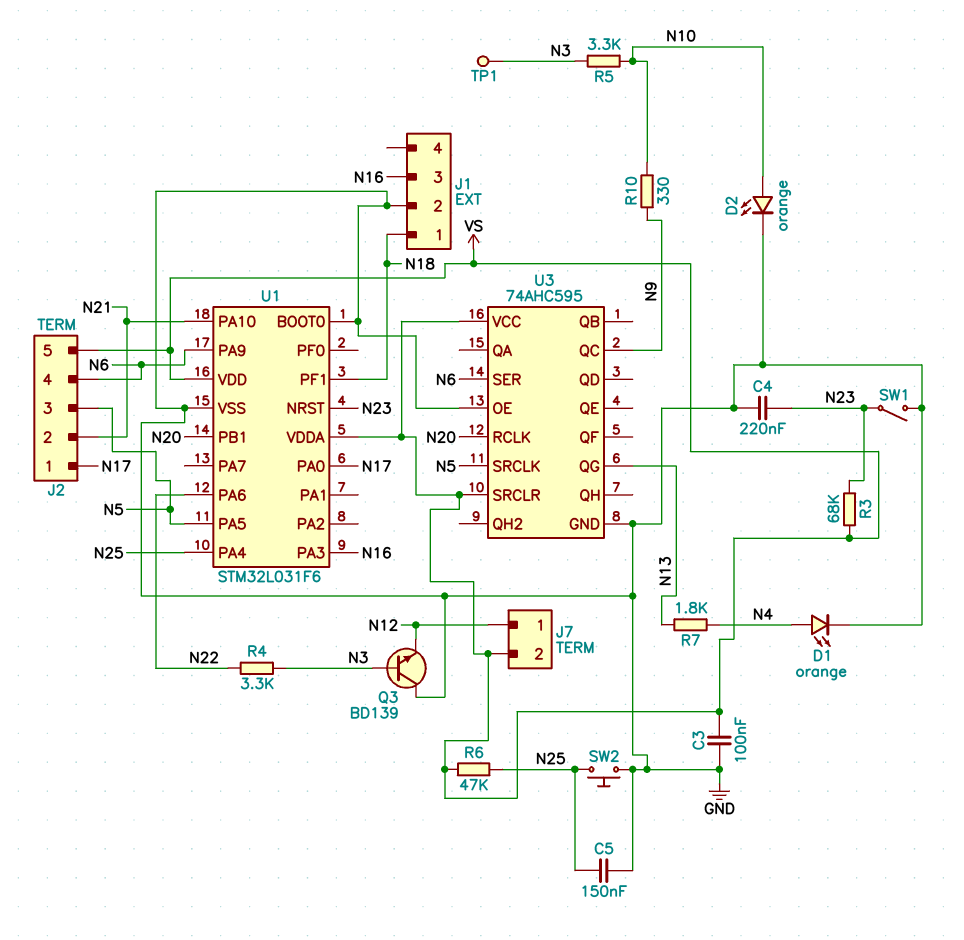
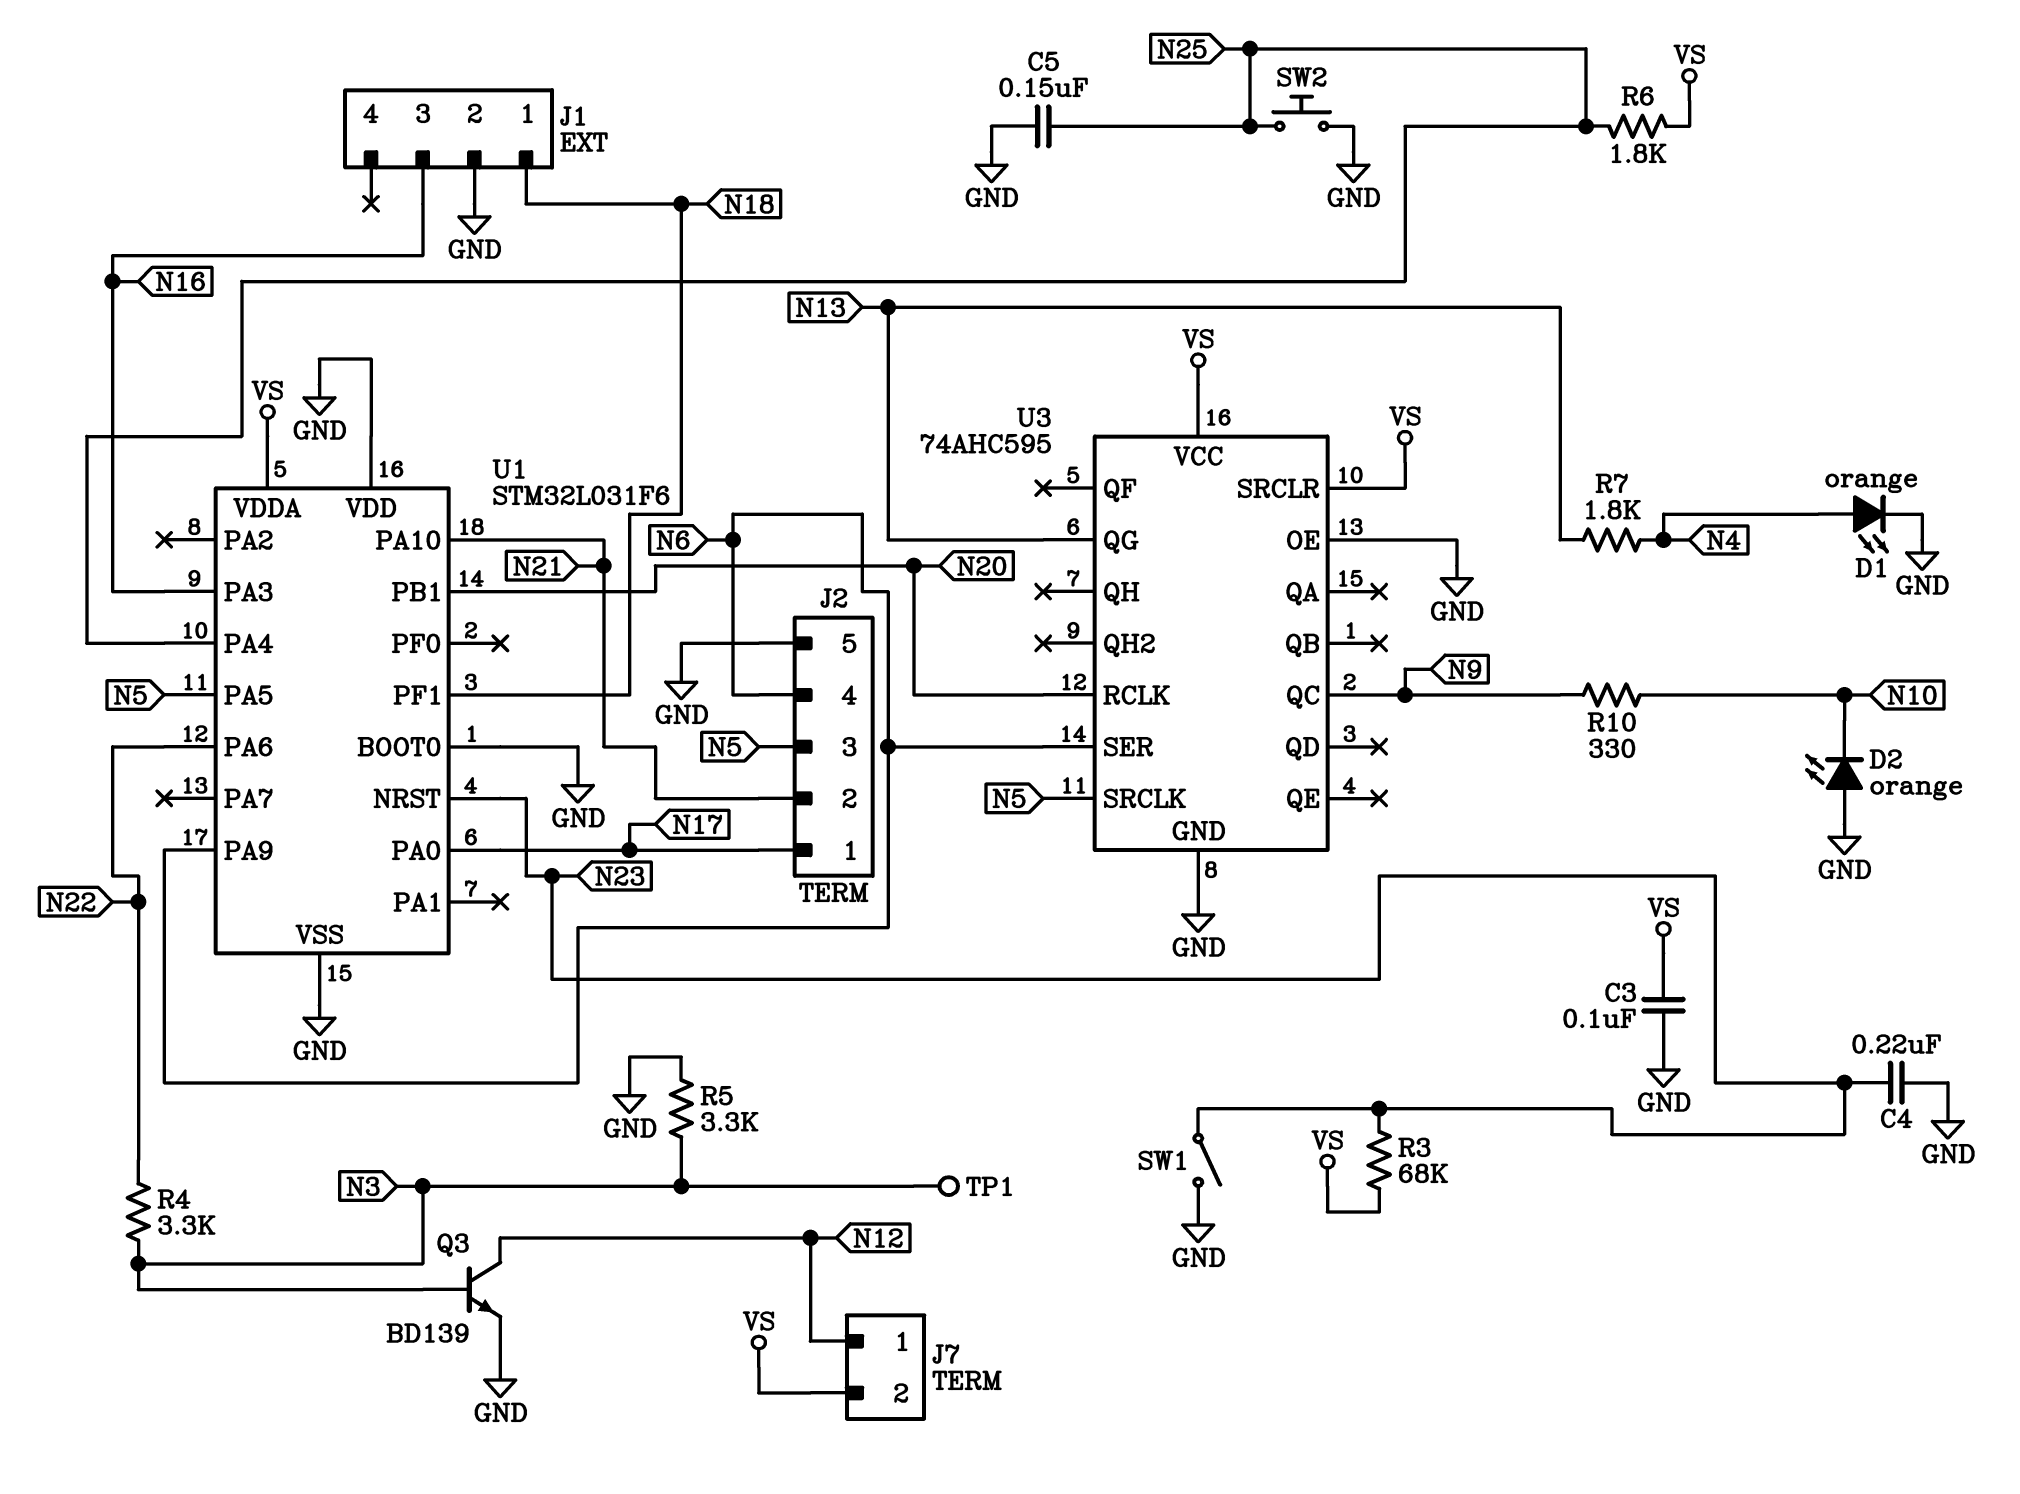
D2: LED orange (A N10, K GND) -> LED orange (A GND, K N10)
J2 pin 5: VS -> GND
Q3: NPN BD139 (B N3, C GND, E N12) -> NPN BD139 (B N3, C N12, E GND)
R5: 3.3k (N3, N10) -> 3.3k (GND, N3)
R6: 47k (N25, VS) -> 1.8k (N25, VS)
U1 pin VDD: VS -> GND

